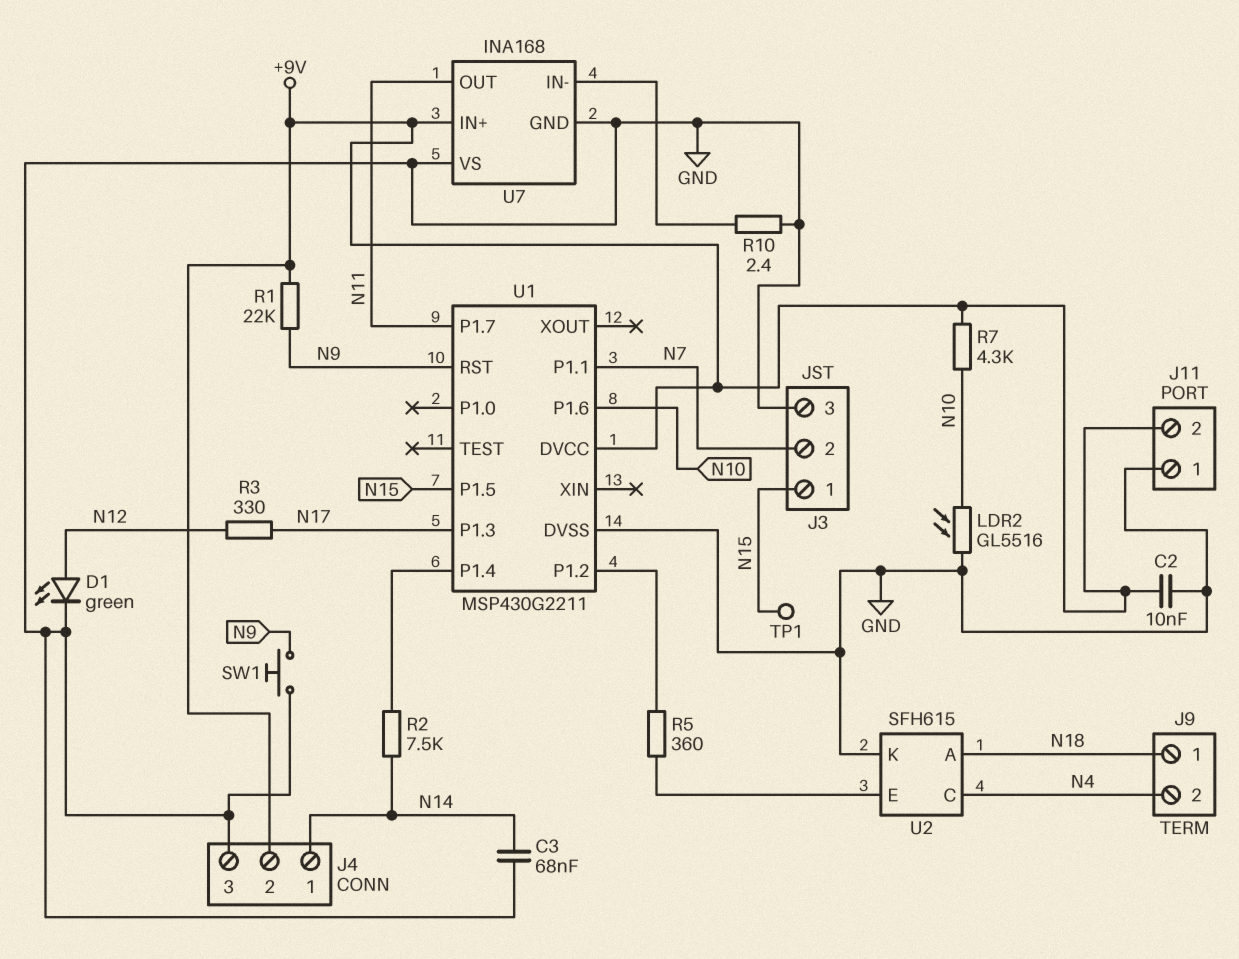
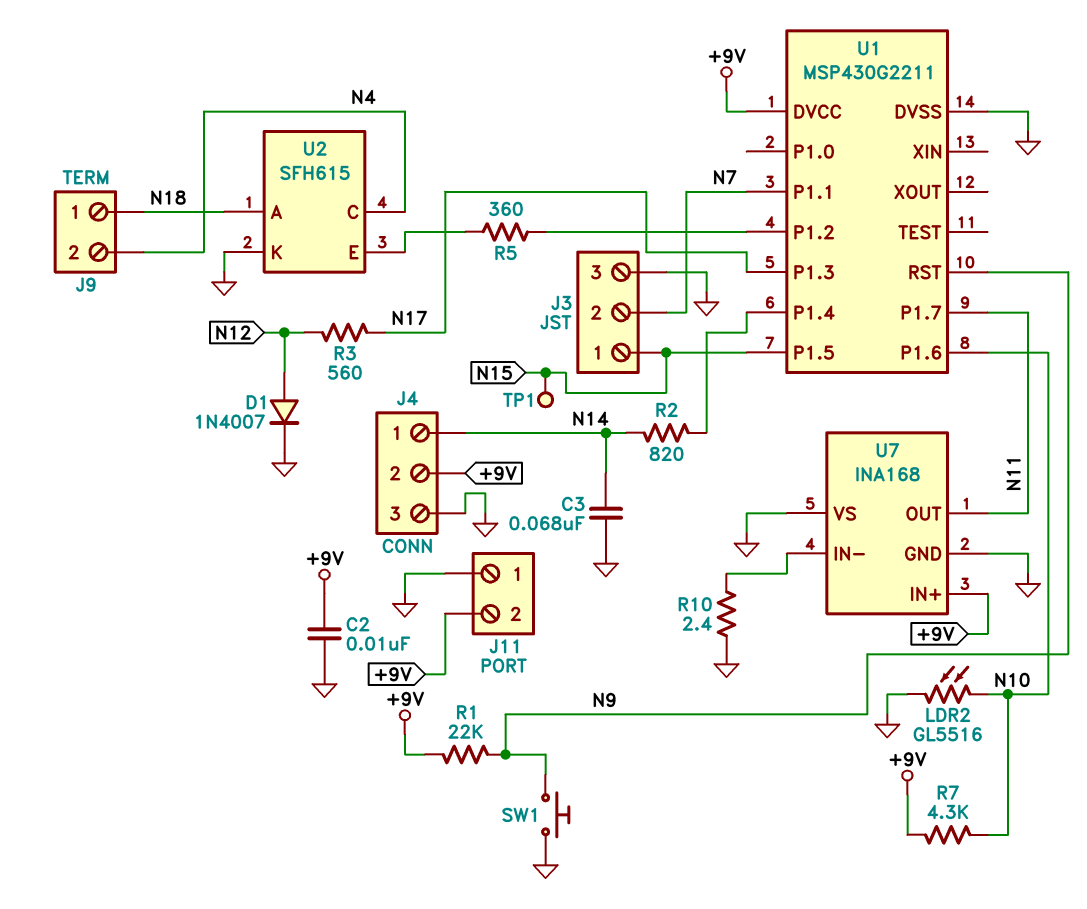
D1: LED green (A N12, K GND) -> diode 1N4007 (A N12, K GND)
R2: 7.5k (N14, U1/P1.4) -> 820 (N14, U1/P1.4)
R3: 330 (N12, N17) -> 560 (N12, N17)

